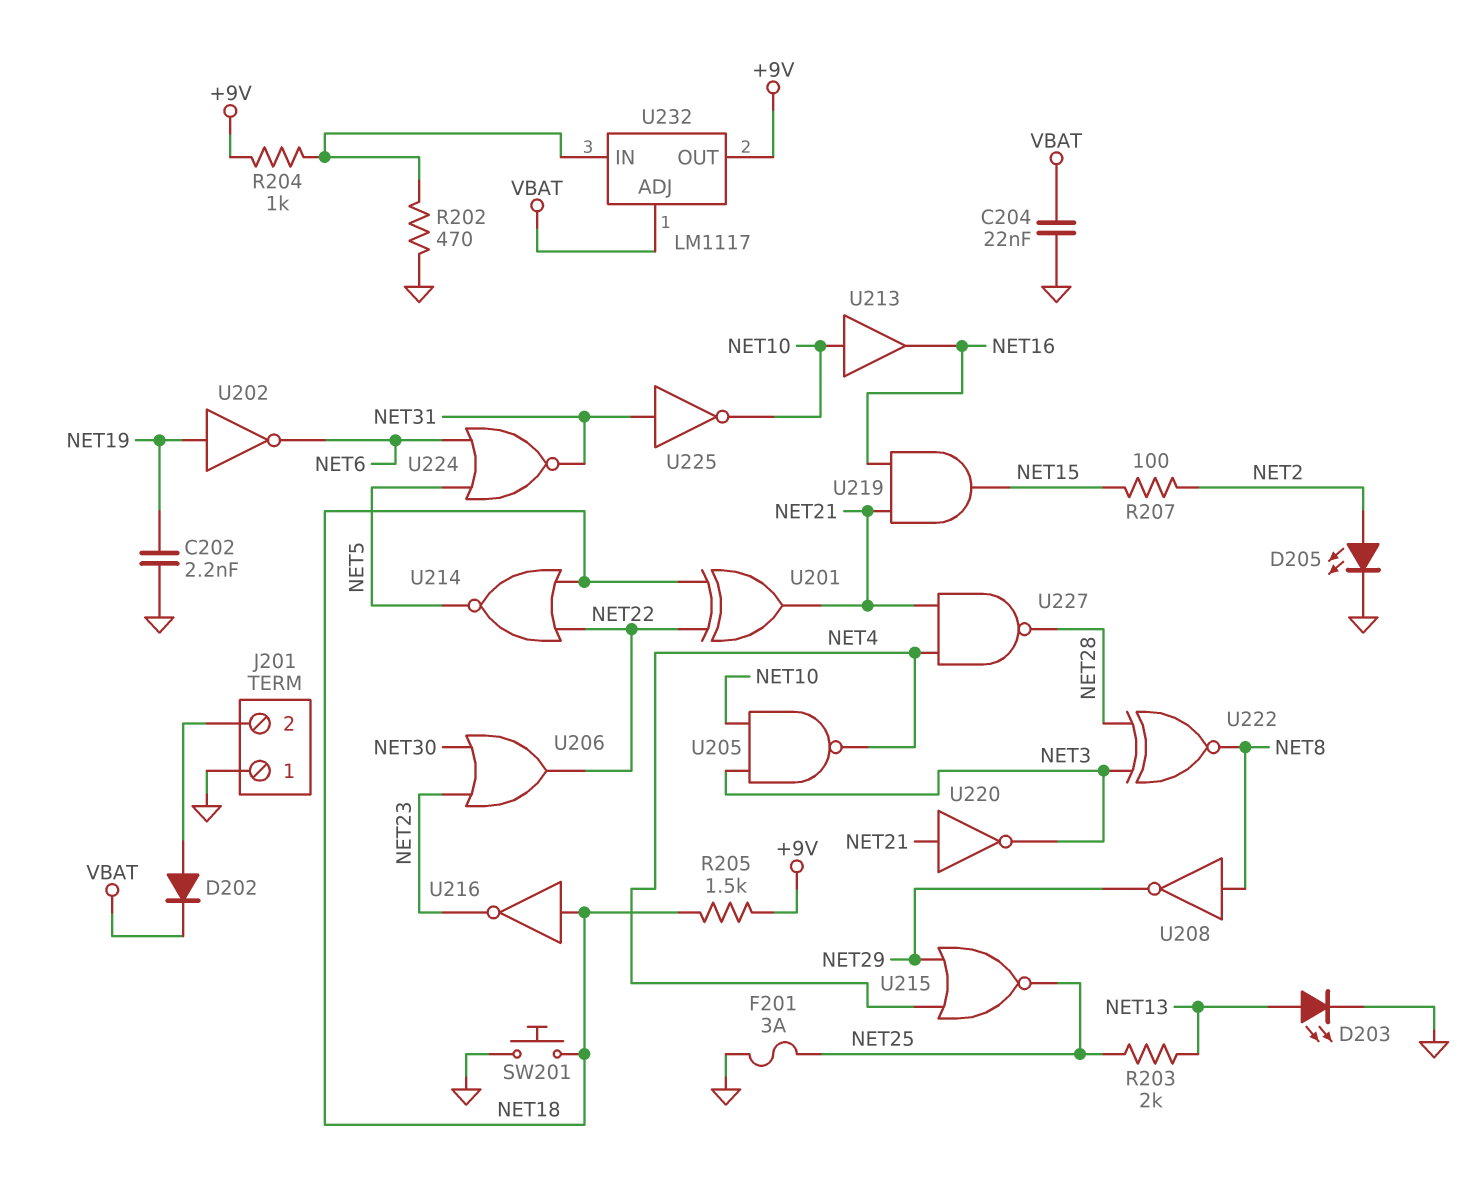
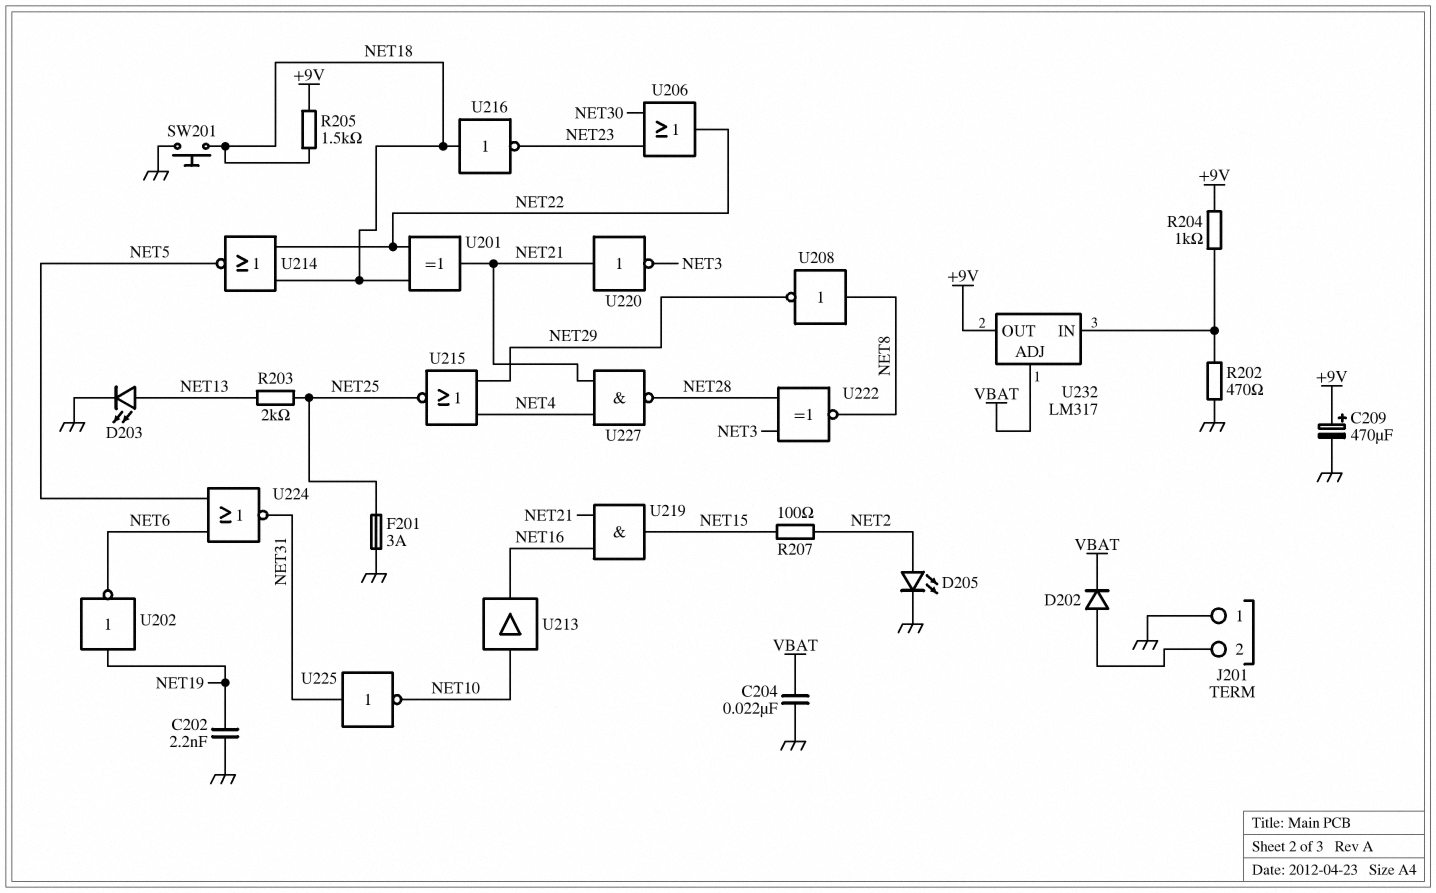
C209: none -> 470uF (plus +9V, minus GND)
U205: NAND (in NET3, in NET10, out NET4) -> none
U232: LM1117 -> LM317

